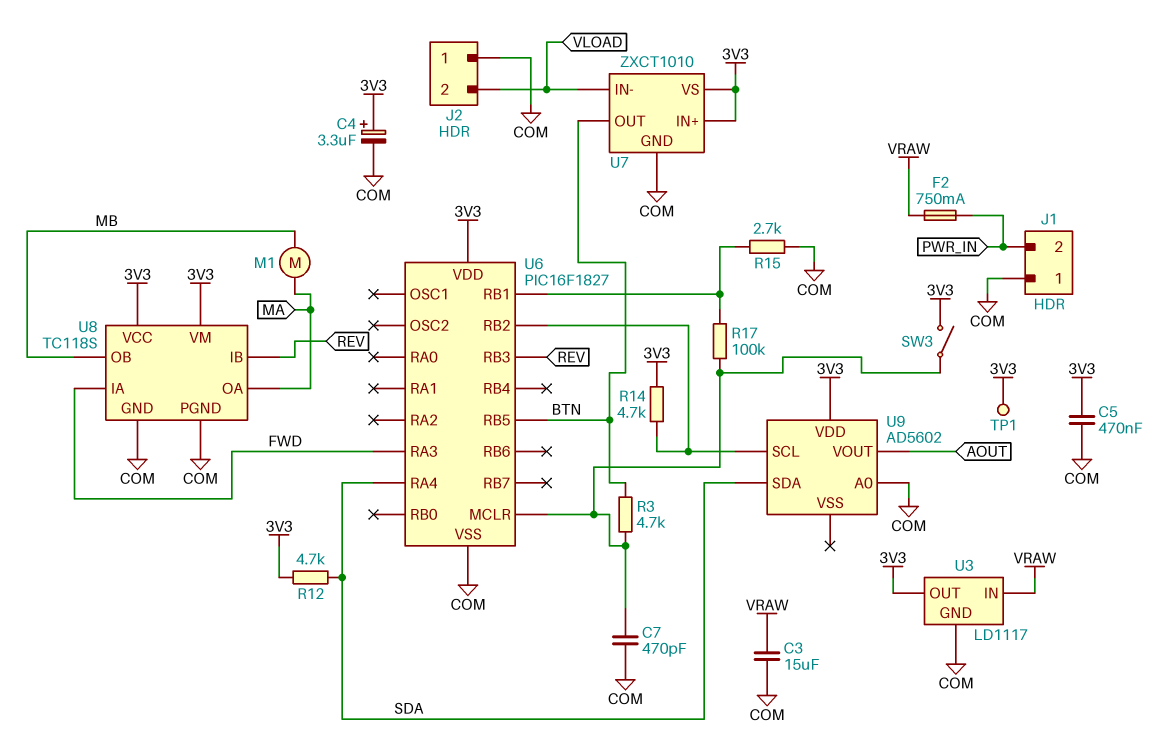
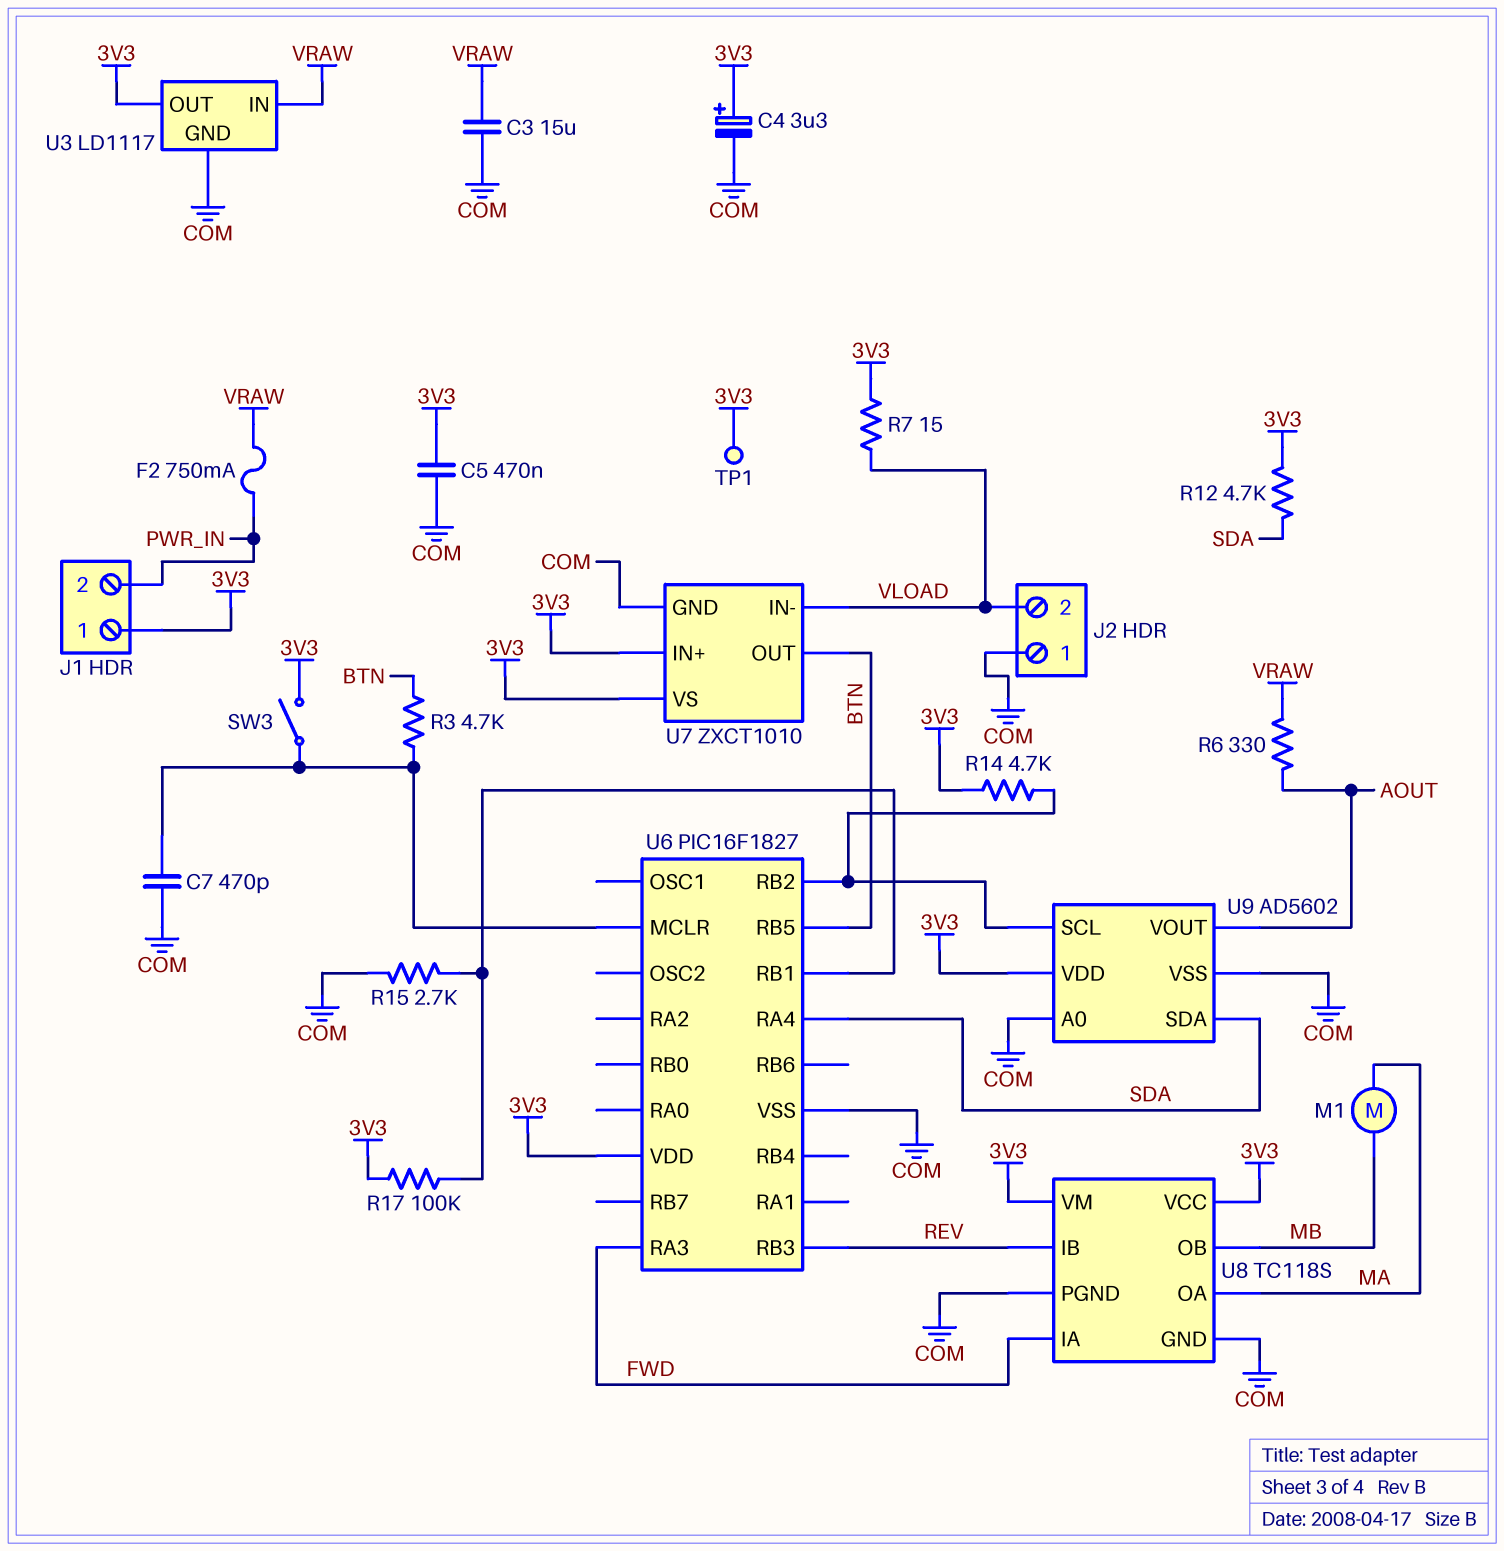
J1 pin 1: COM -> 3V3
R6: none -> 330 (AOUT, VRAW)
R7: none -> 15 (3V3, VLOAD)
R17: 100k (U6/MCLR, U6/RB1) -> 100k (3V3, U6/RB1)
U9 pin VSS: none -> COM

